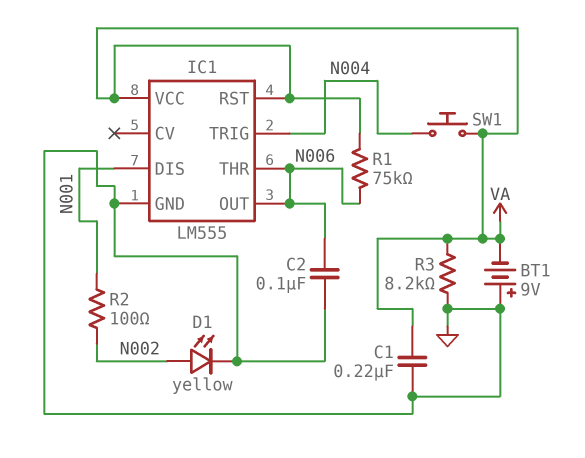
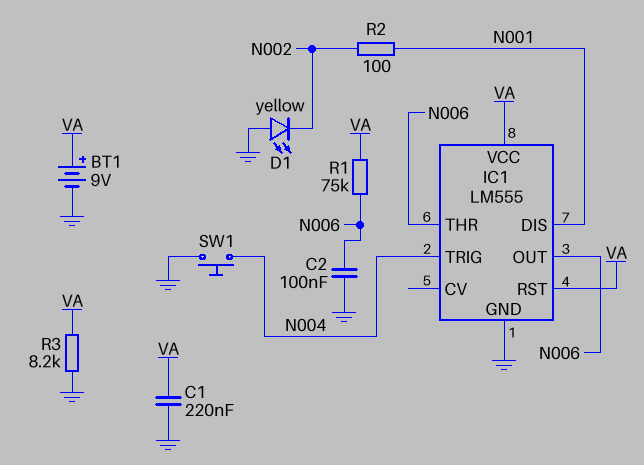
BT1: 9V (plus GND, minus VA) -> 9V (plus VA, minus GND)
D1: LED yellow (A N002, K GND) -> LED yellow (A GND, K N002)
SW1: button (N004, VA) -> button (GND, N004)

